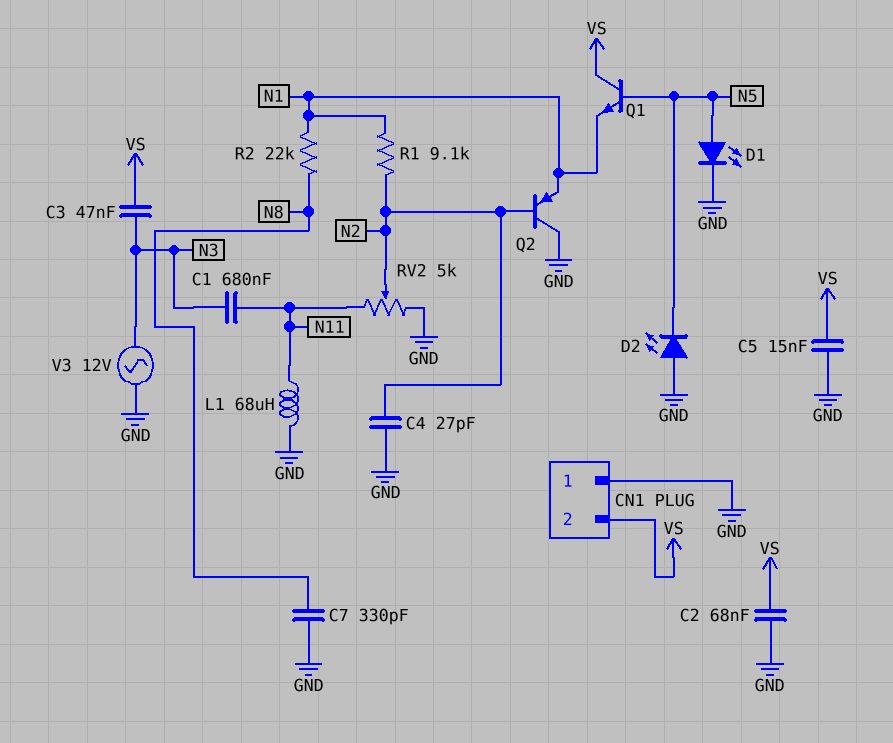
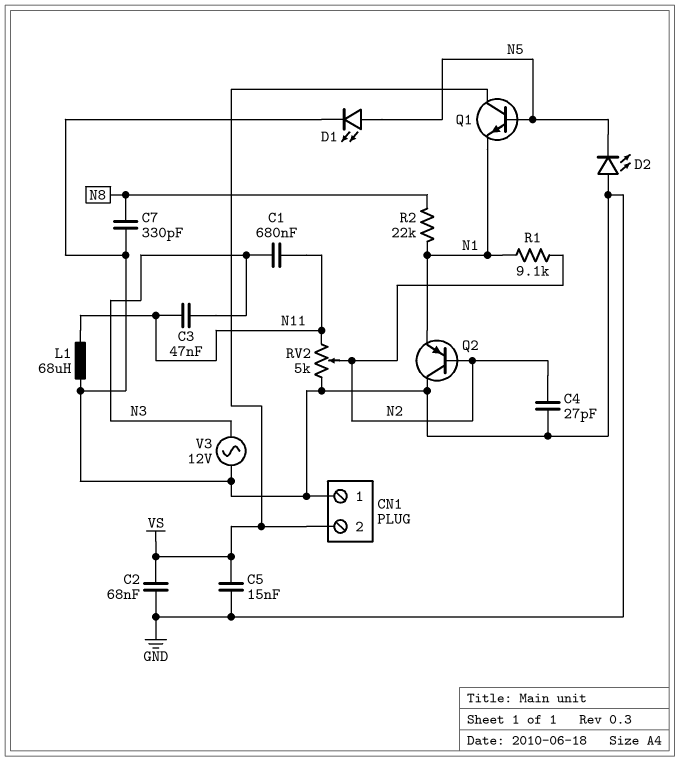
C3: 47nF (N3, VS) -> 47nF (N3, N11)

